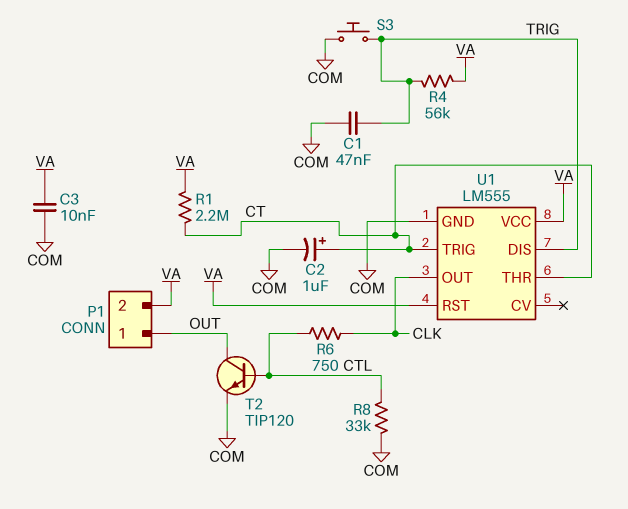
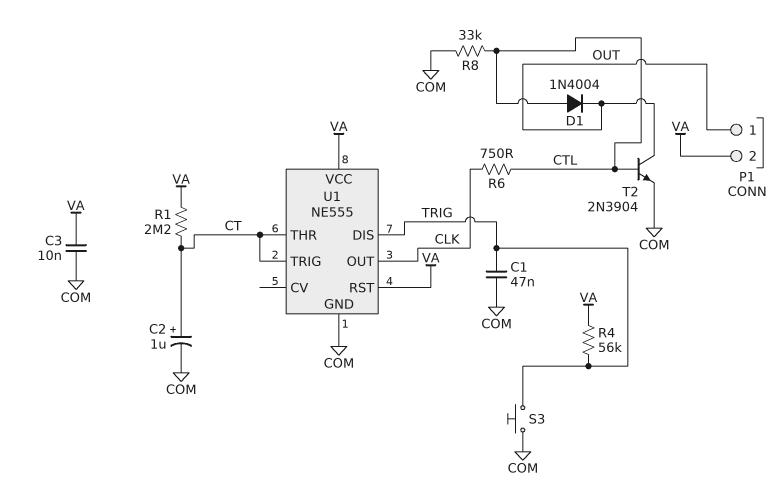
D1: none -> diode 1N4004 (A CTL, K OUT)
T2: NPN TIP120 (B CTL, C OUT, E COM) -> NPN 2N3904 (B CTL, C OUT, E COM)
U1: LM555 -> NE555

